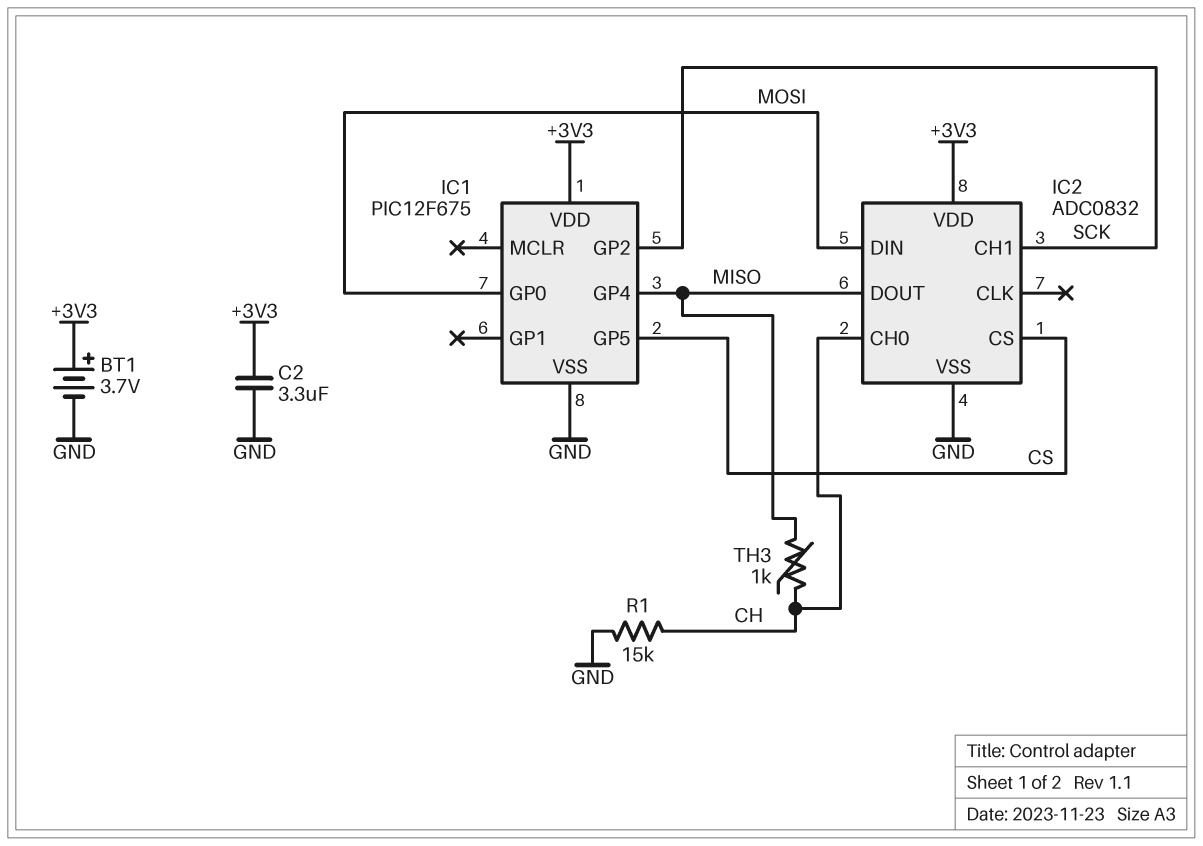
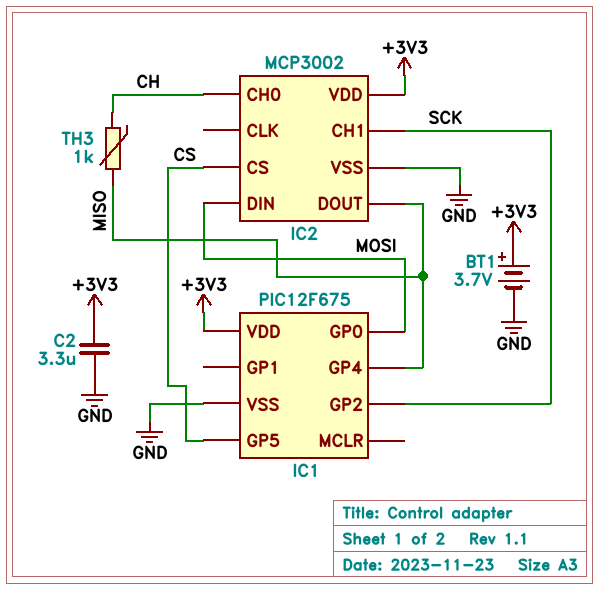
IC2: ADC0832 -> MCP3002
R1: 15k (CH, GND) -> none

